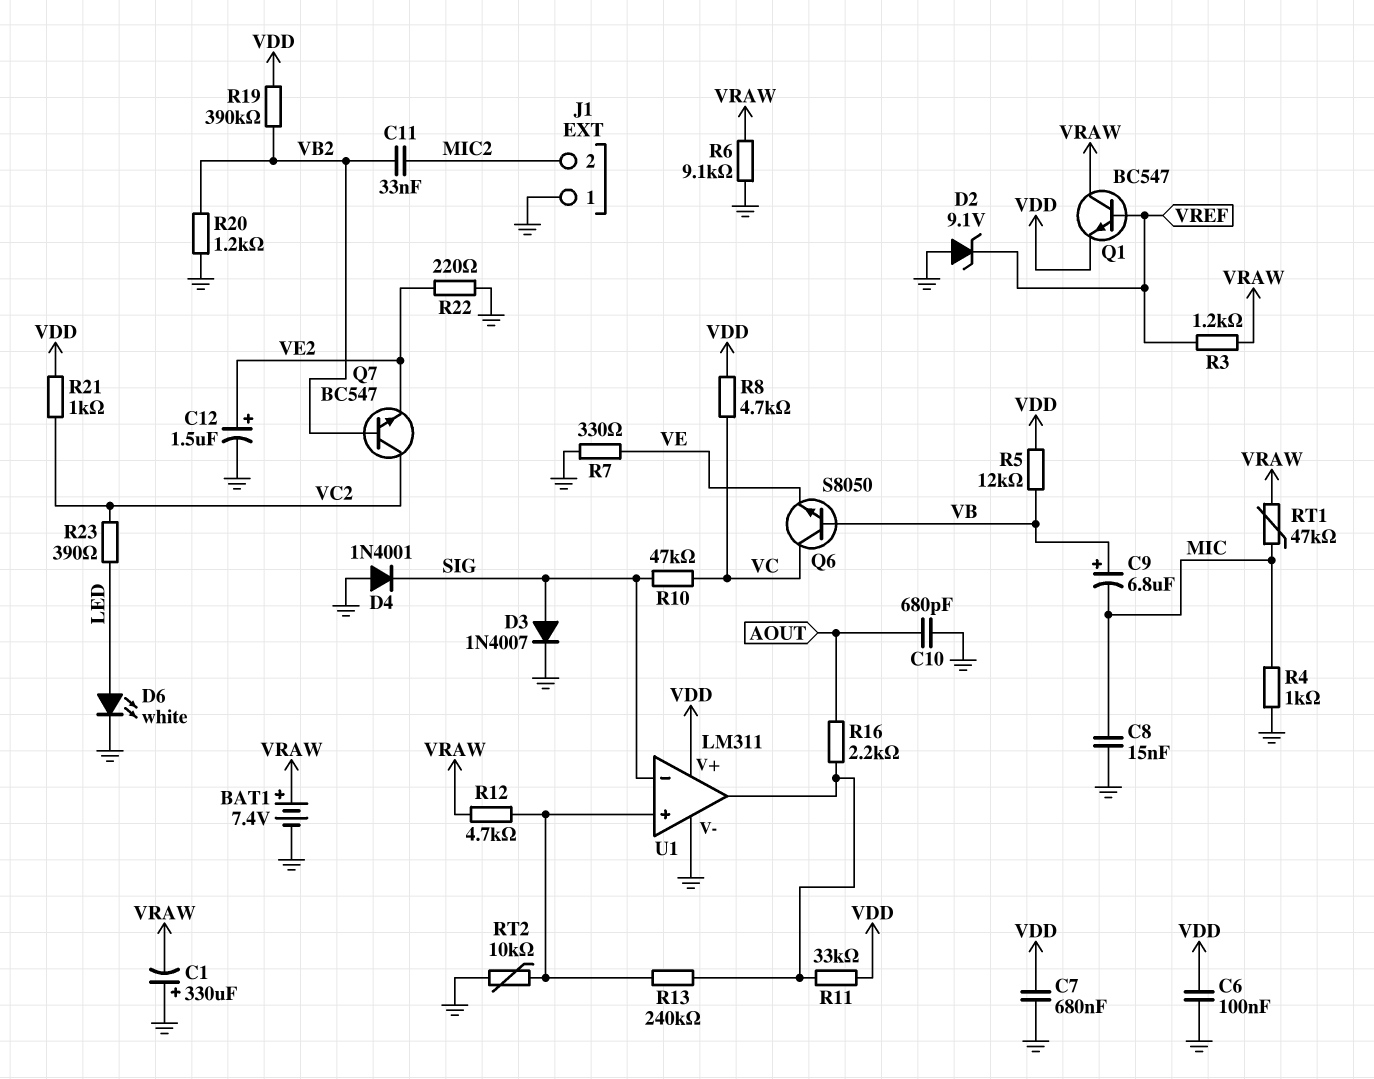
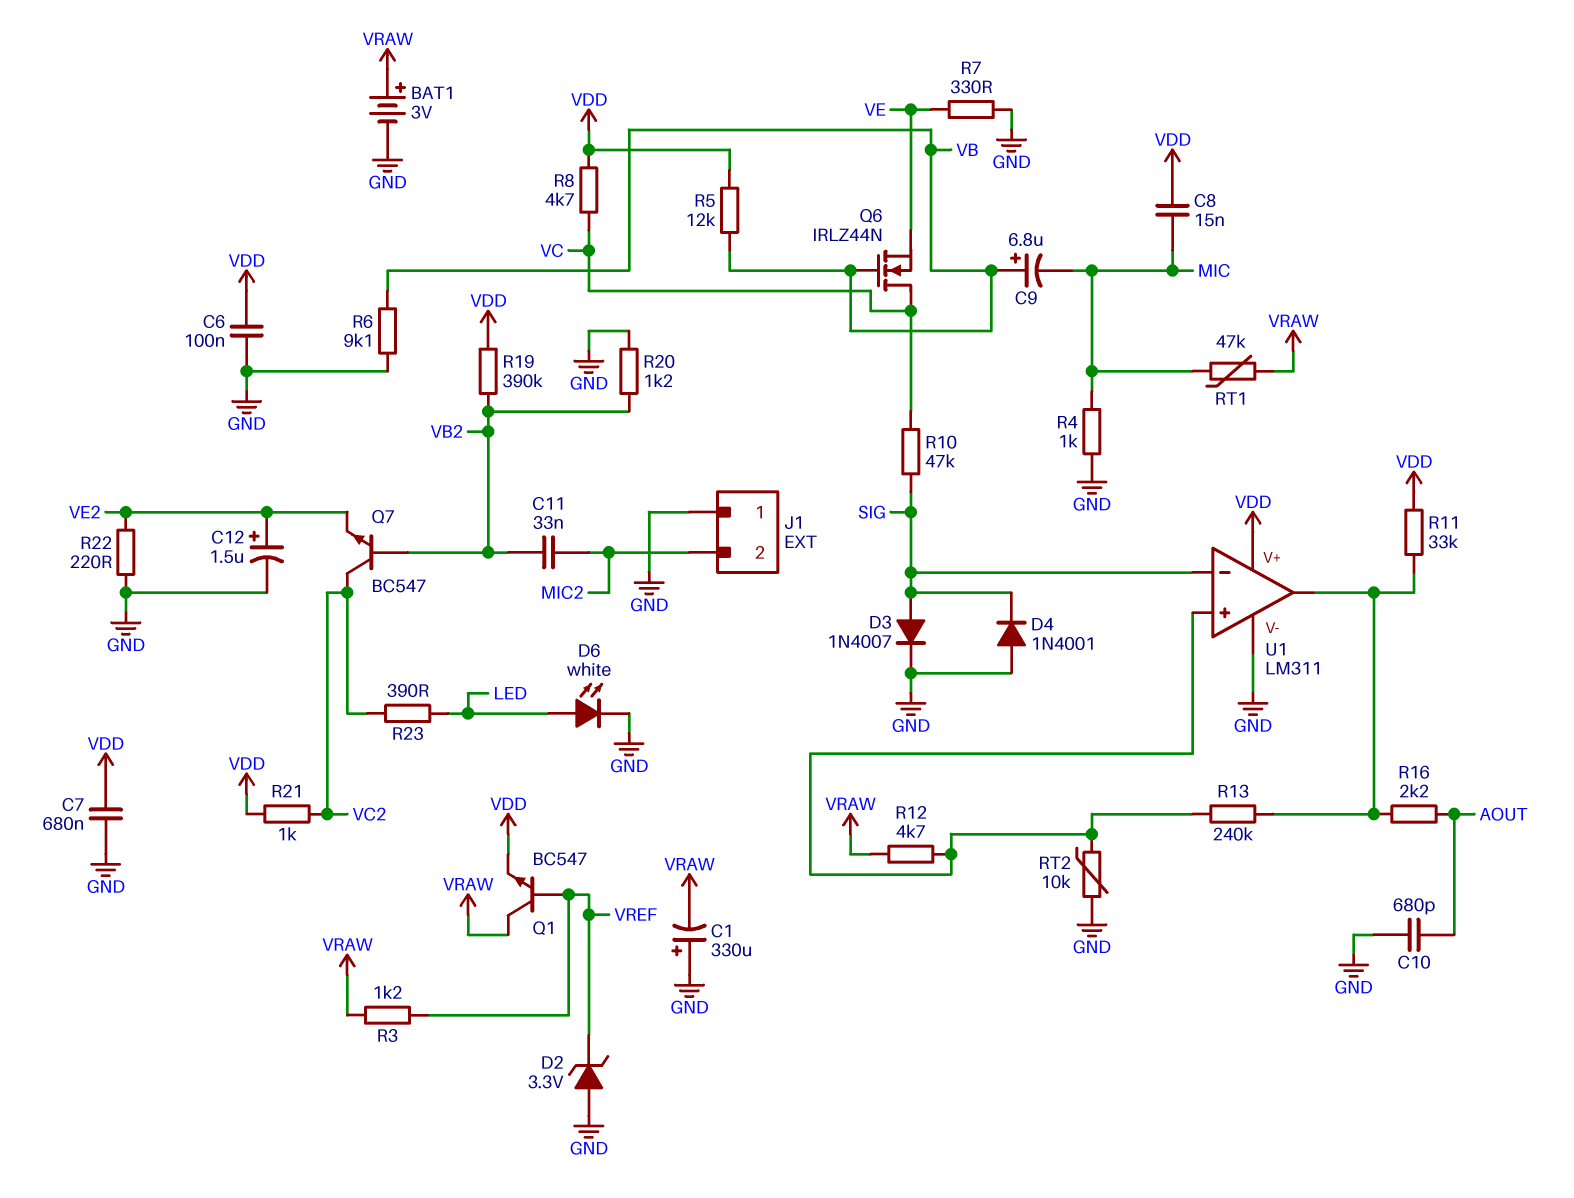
BAT1: 7.4V (plus VRAW, minus GND) -> 3V (plus VRAW, minus GND)
C8: 15nF (GND, MIC) -> 15nF (MIC, VDD)
D2: zener 9.1V (A GND, K VREF) -> zener 3.3V (A GND, K VREF)
Q6: NPN S8050 (B VB, C VC, E VE) -> NMOS IRLZ44N (G VB, D VC, S VE)
R6: 9.1k (GND, VRAW) -> 9.1k (GND, VB)

